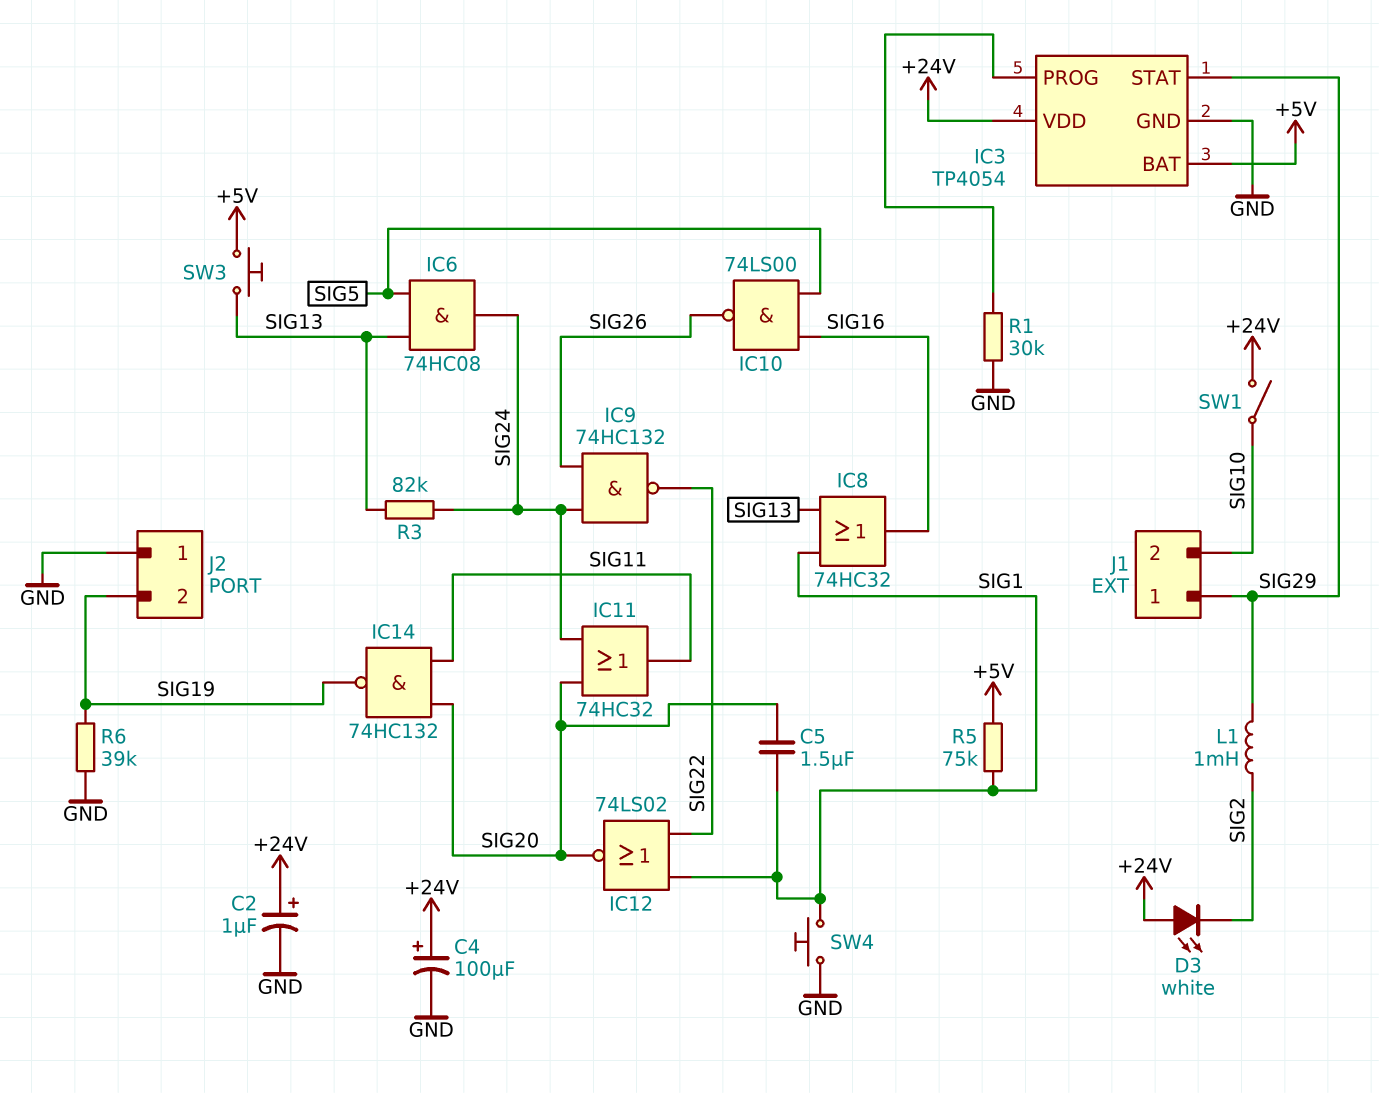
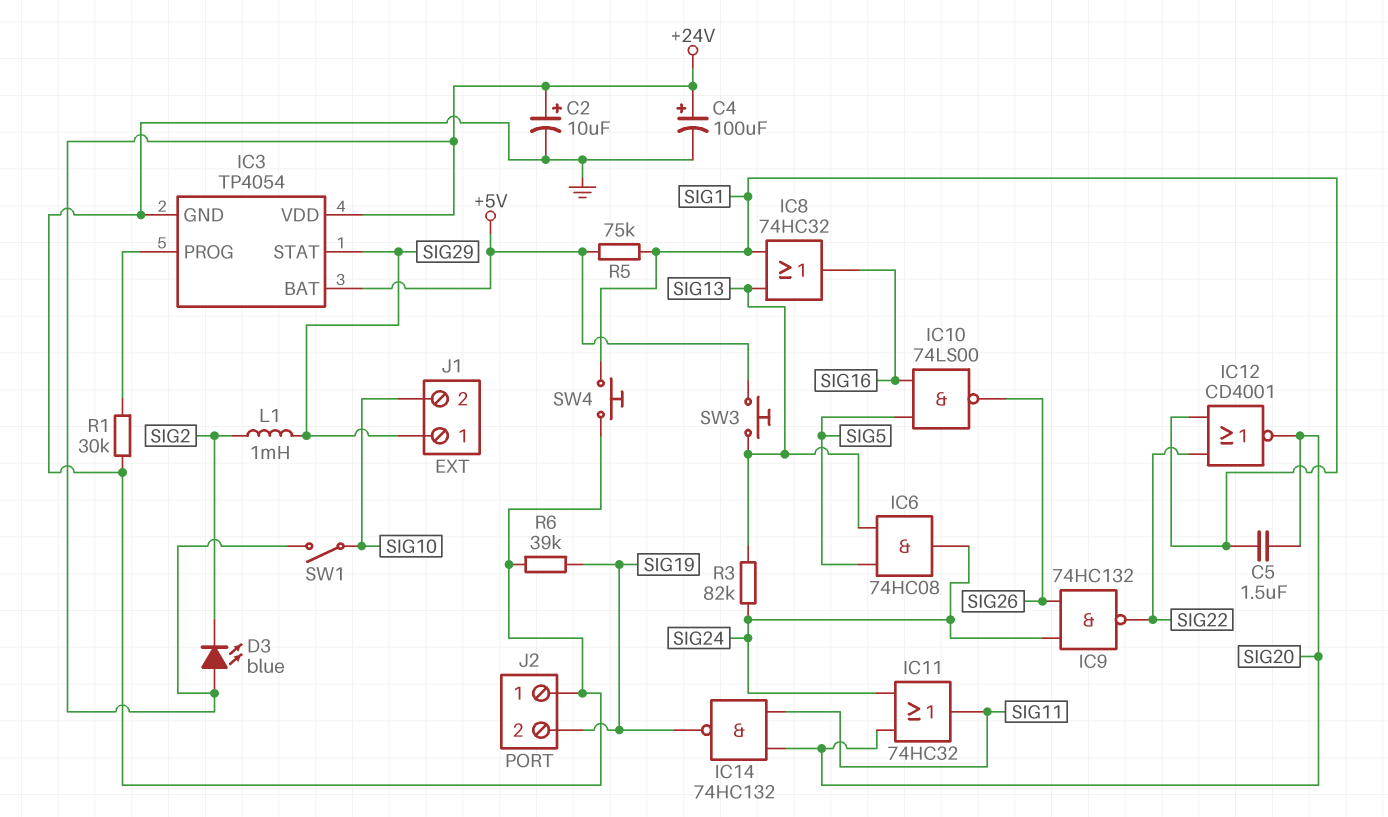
C2: 1uF (plus +24V, minus GND) -> 10uF (plus +24V, minus GND)
D3: LED white (A +24V, K SIG2) -> LED blue (A +24V, K SIG2)
IC12: NOR 74LS02 (in SIG1, in SIG22, out SIG20) -> NOR CD4001 (in SIG1, in SIG22, out SIG20)

